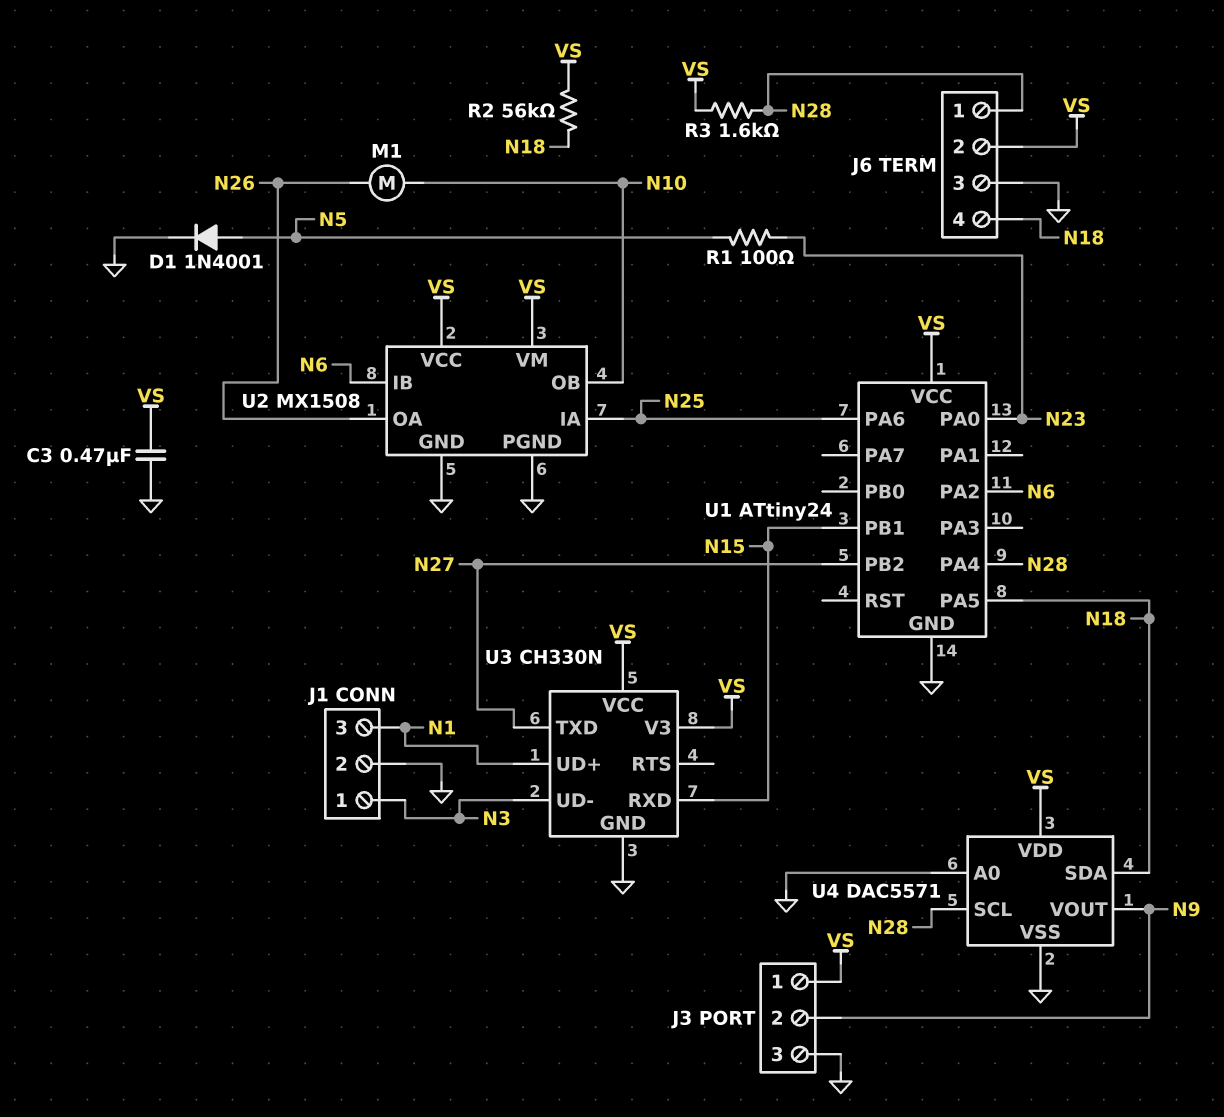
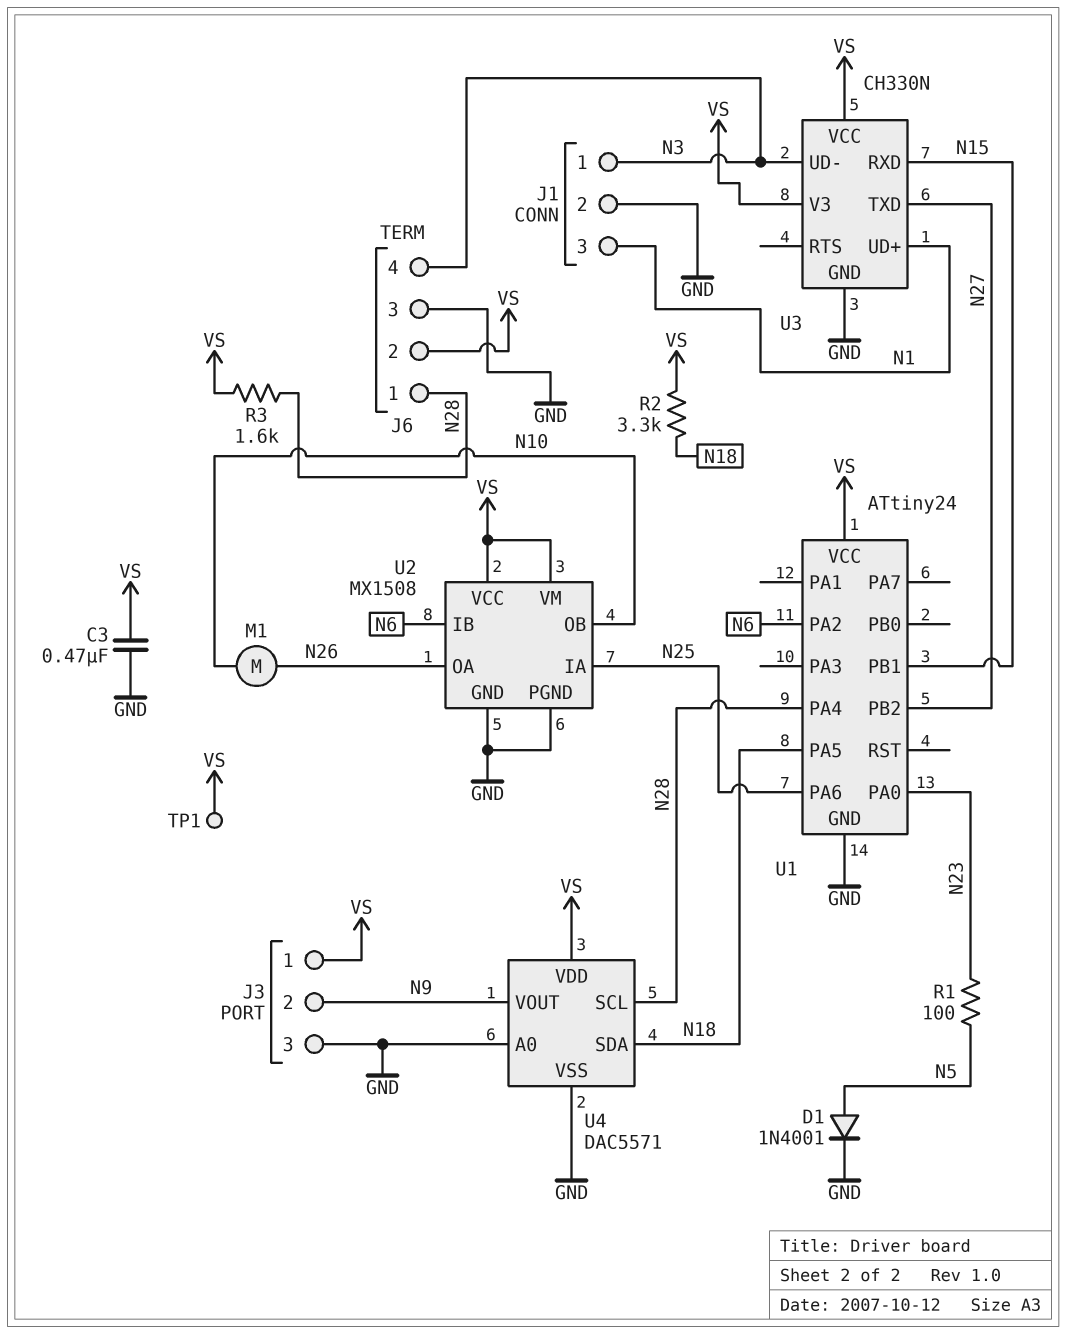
J6 pin 4: N18 -> N3
R2: 56k (N18, VS) -> 3.3k (N18, VS)
TP1: none -> test point (VS)

